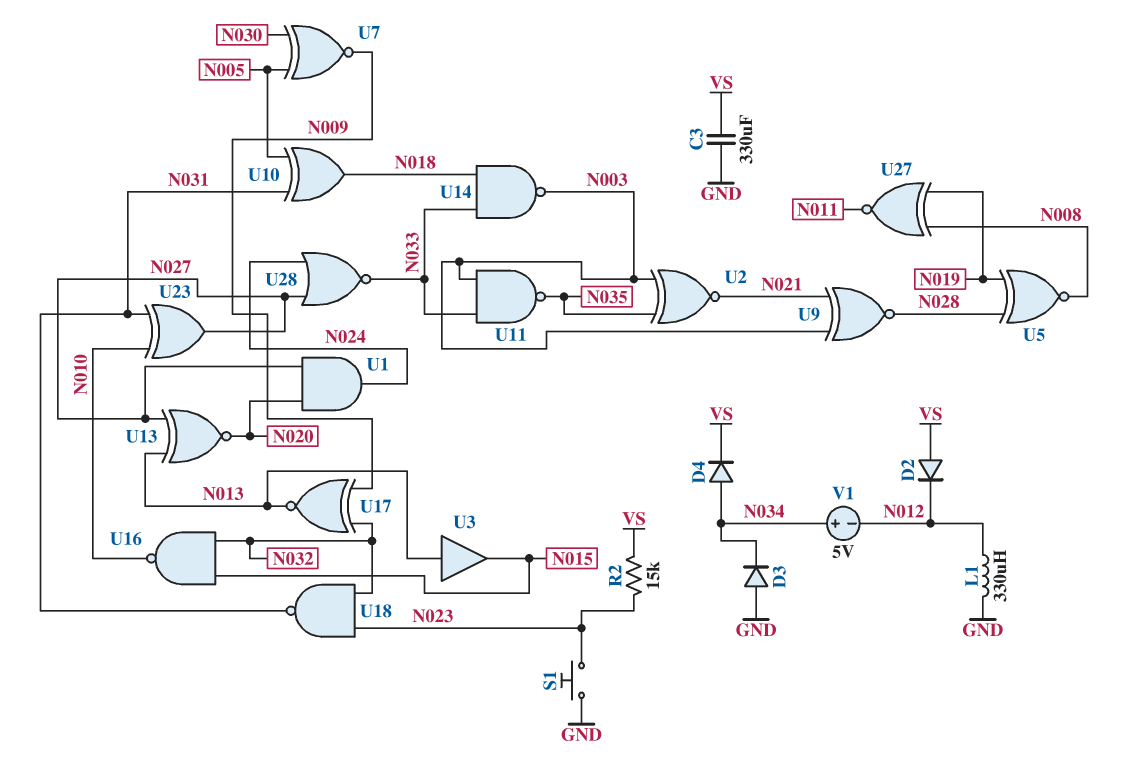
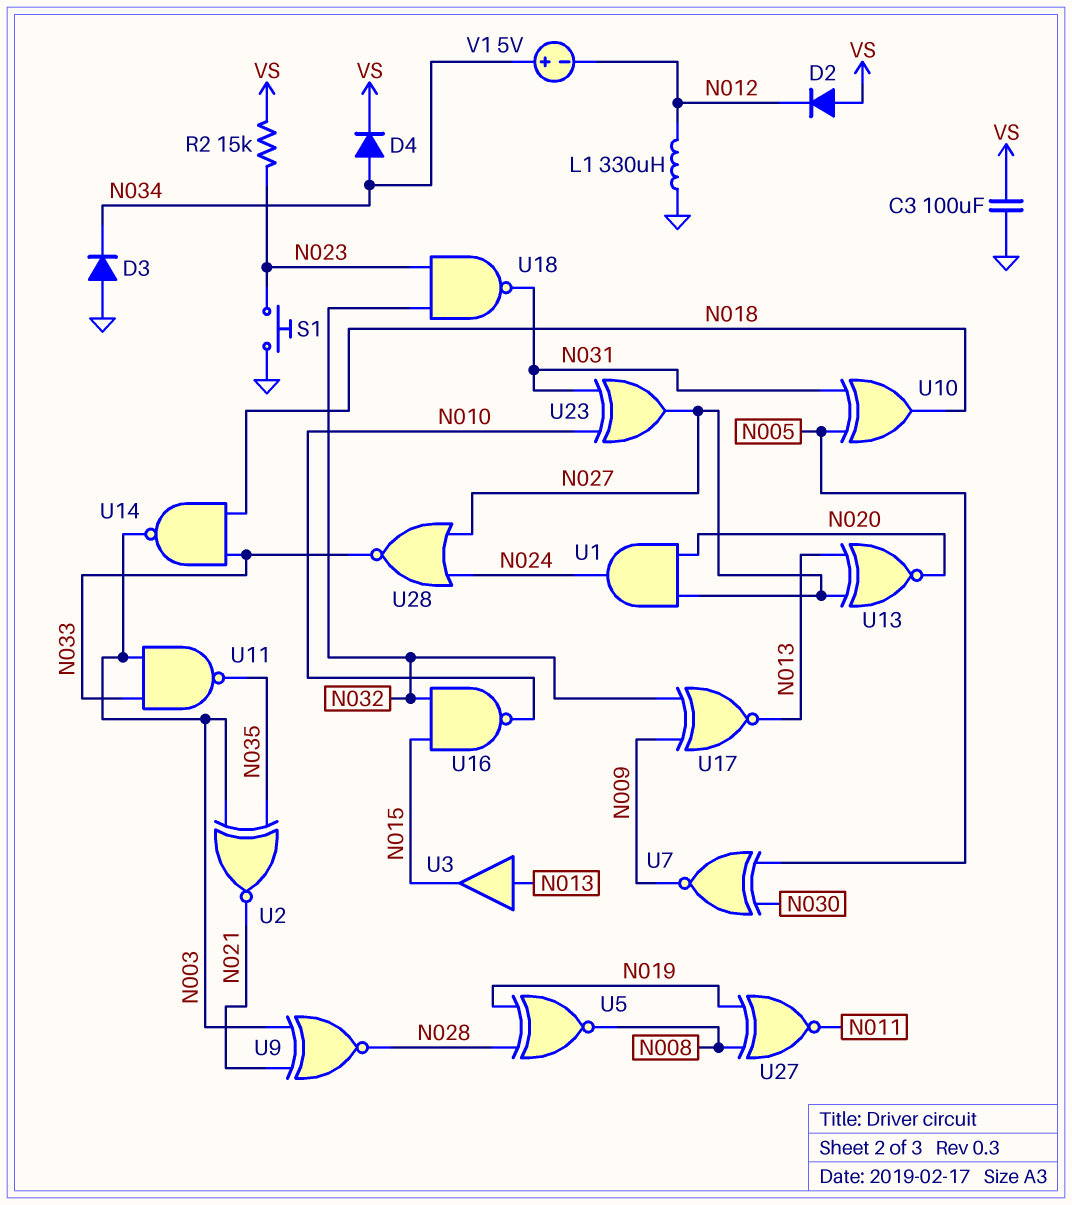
C3: 330uF (GND, VS) -> 100uF (GND, VS)

